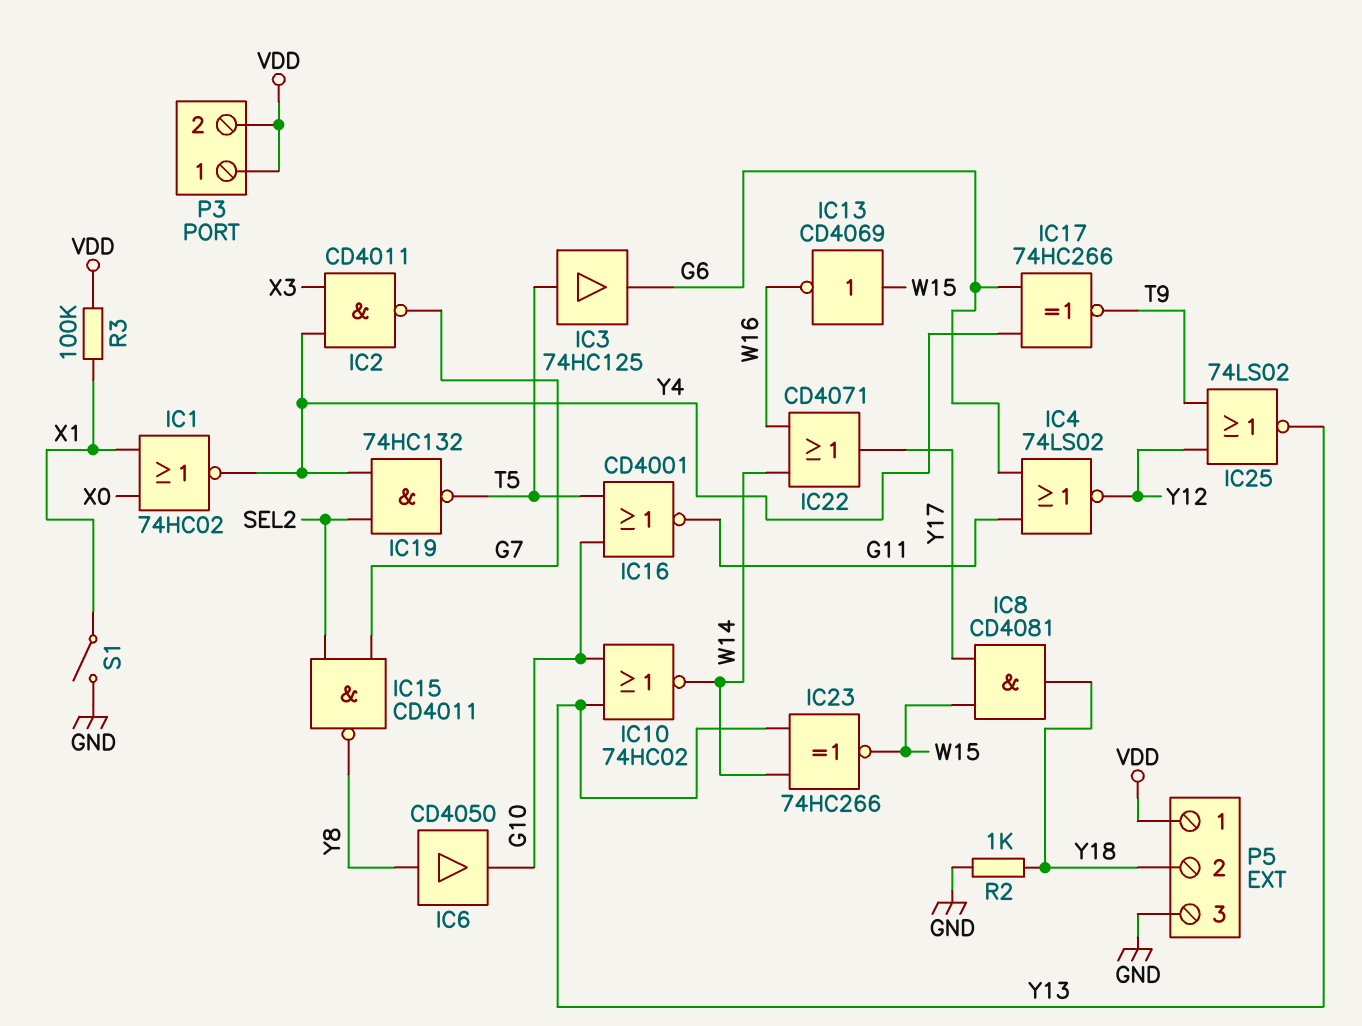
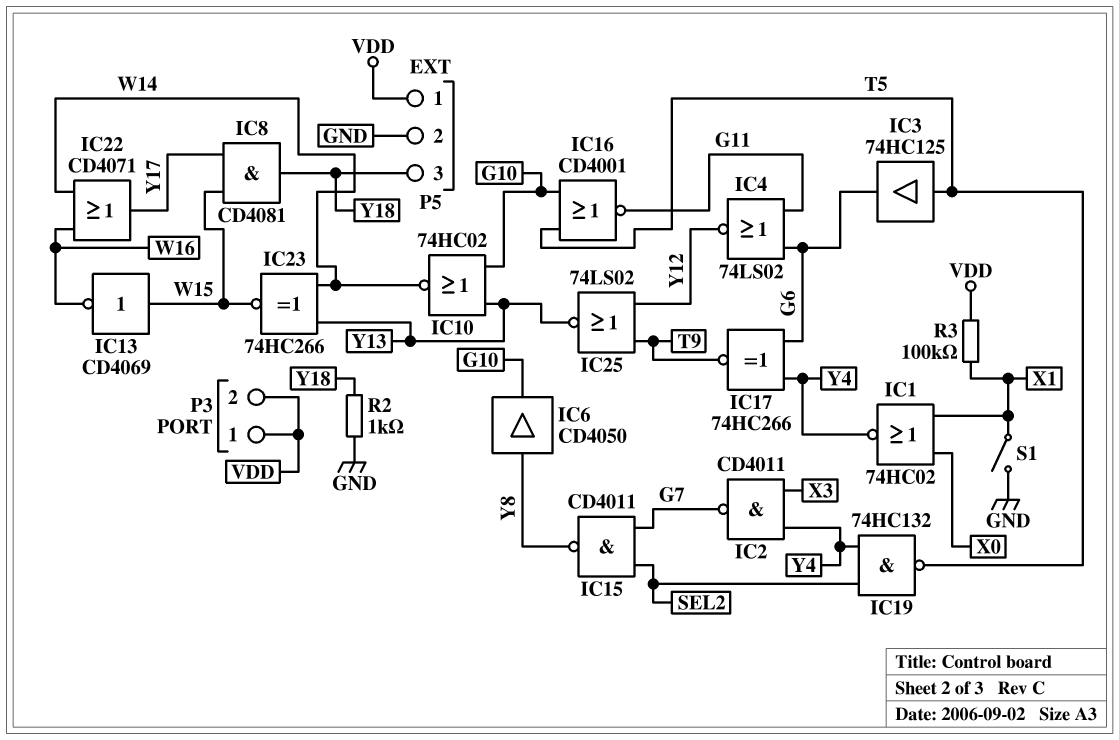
P5 pin 2: Y18 -> GND
P5 pin 3: GND -> Y18

